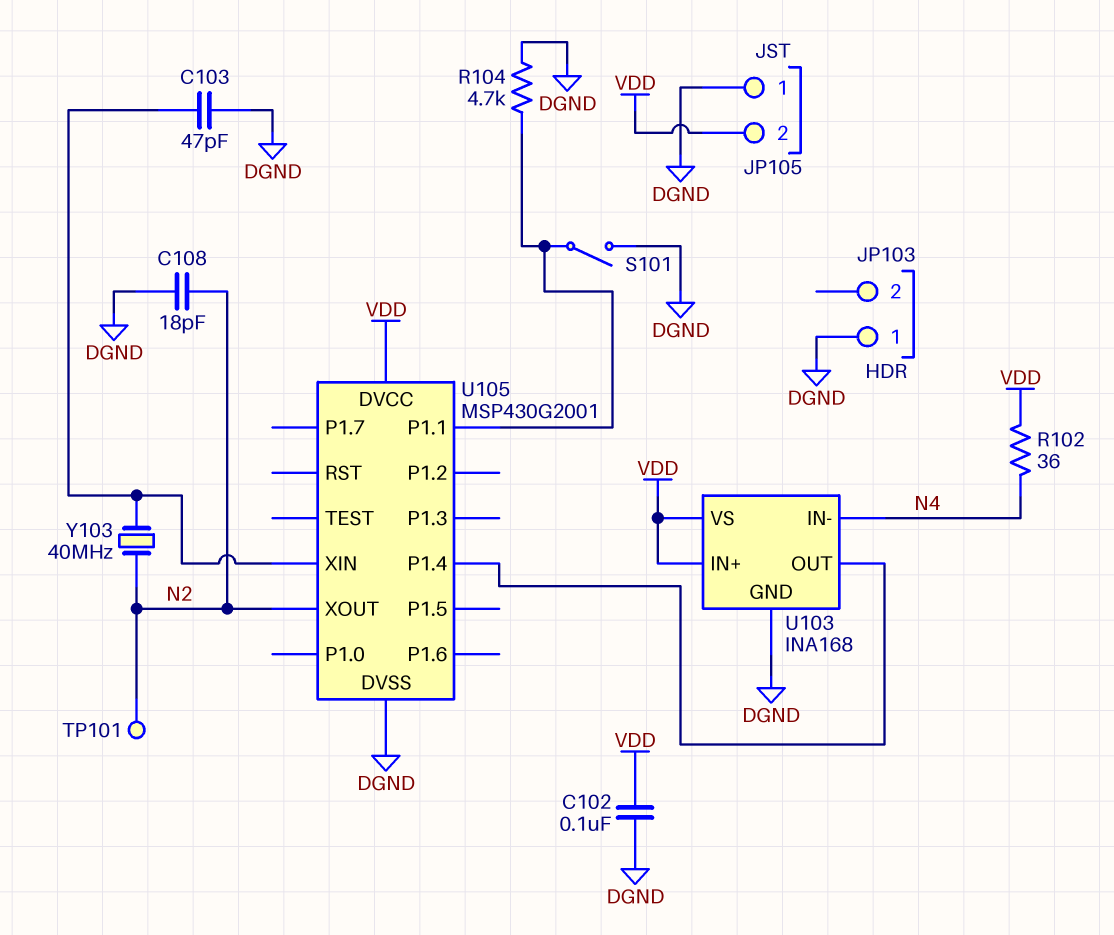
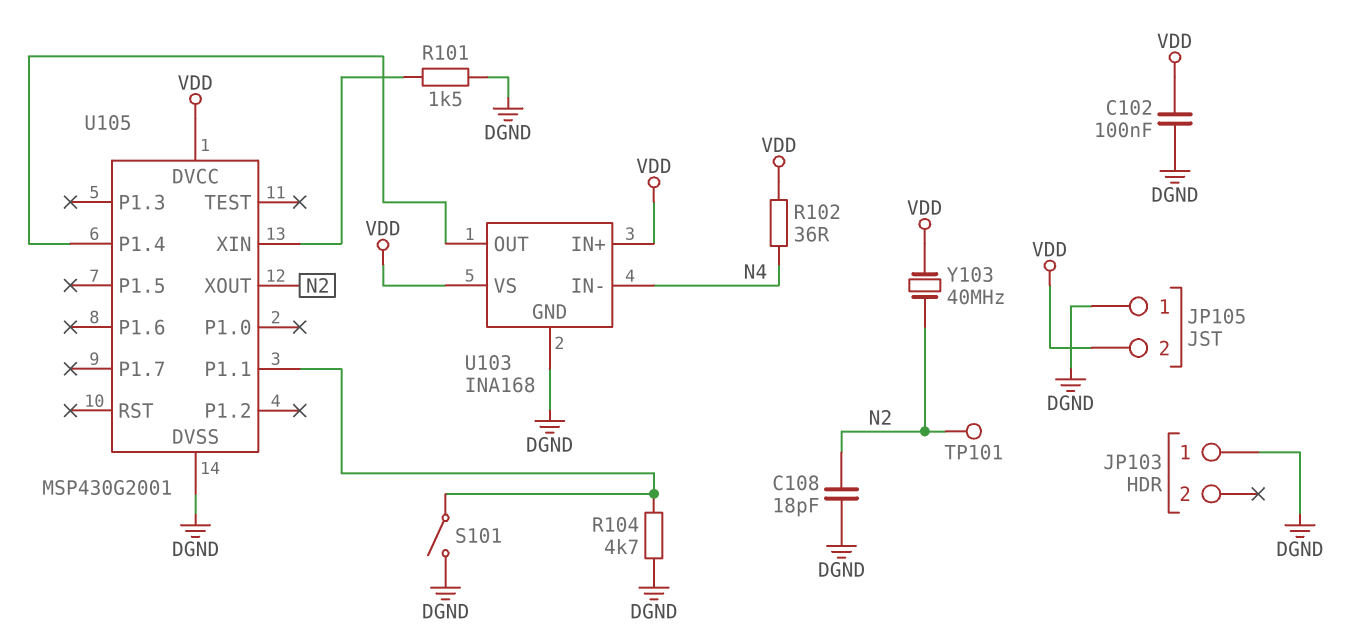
C103: 47pF (DGND, U105/XIN) -> none
R101: none -> 1.5k (DGND, U105/XIN)
Y103: 40MHz (N2, U105/XIN) -> 40MHz (N2, VDD)

